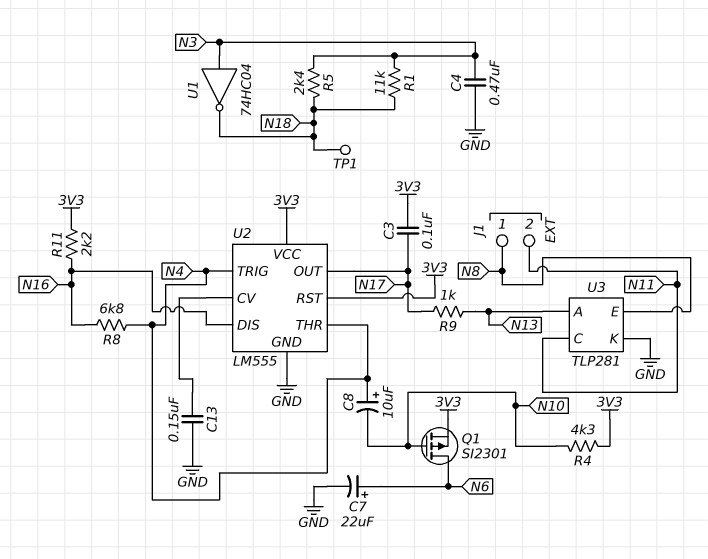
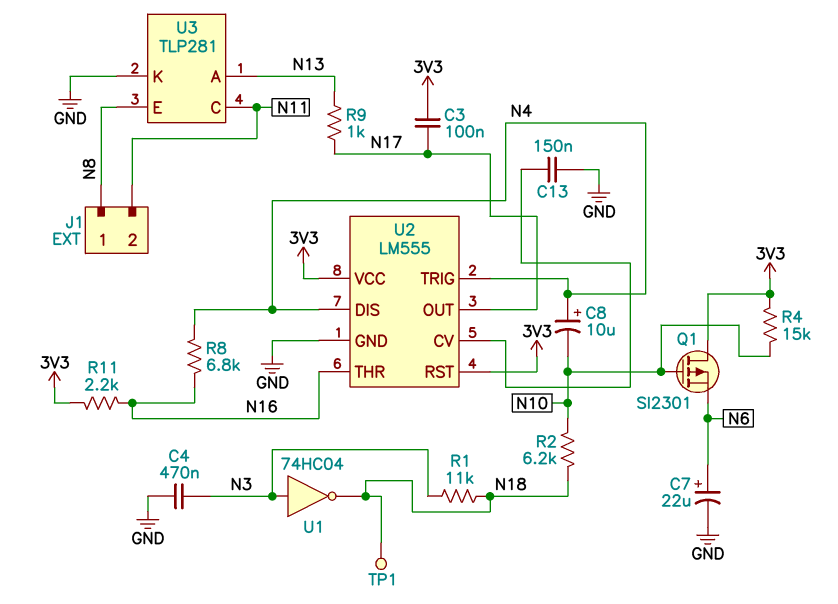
Q1: PMOS SI2301 (G N10, D N6, S 3V3) -> PMOS SI2301 (G N10, D 3V3, S N6)
R2: none -> 6.2k (N10, N18)
R4: 4.3k (3V3, N10) -> 15k (3V3, N10)
R5: 2.4k (N3, N18) -> none
U2 pin DIS: N16 -> N4
U2 pin THR: N4 -> N16

